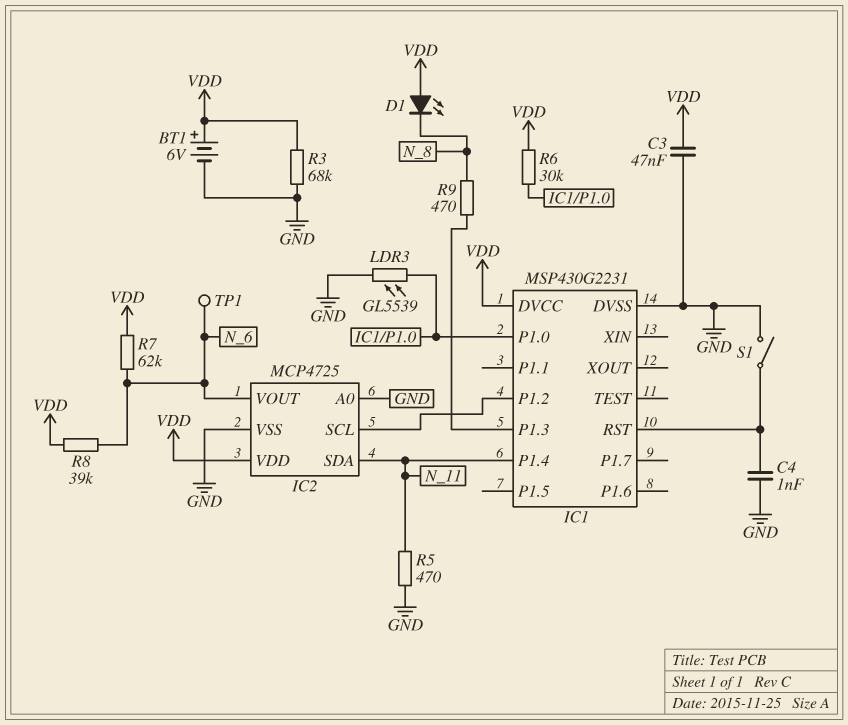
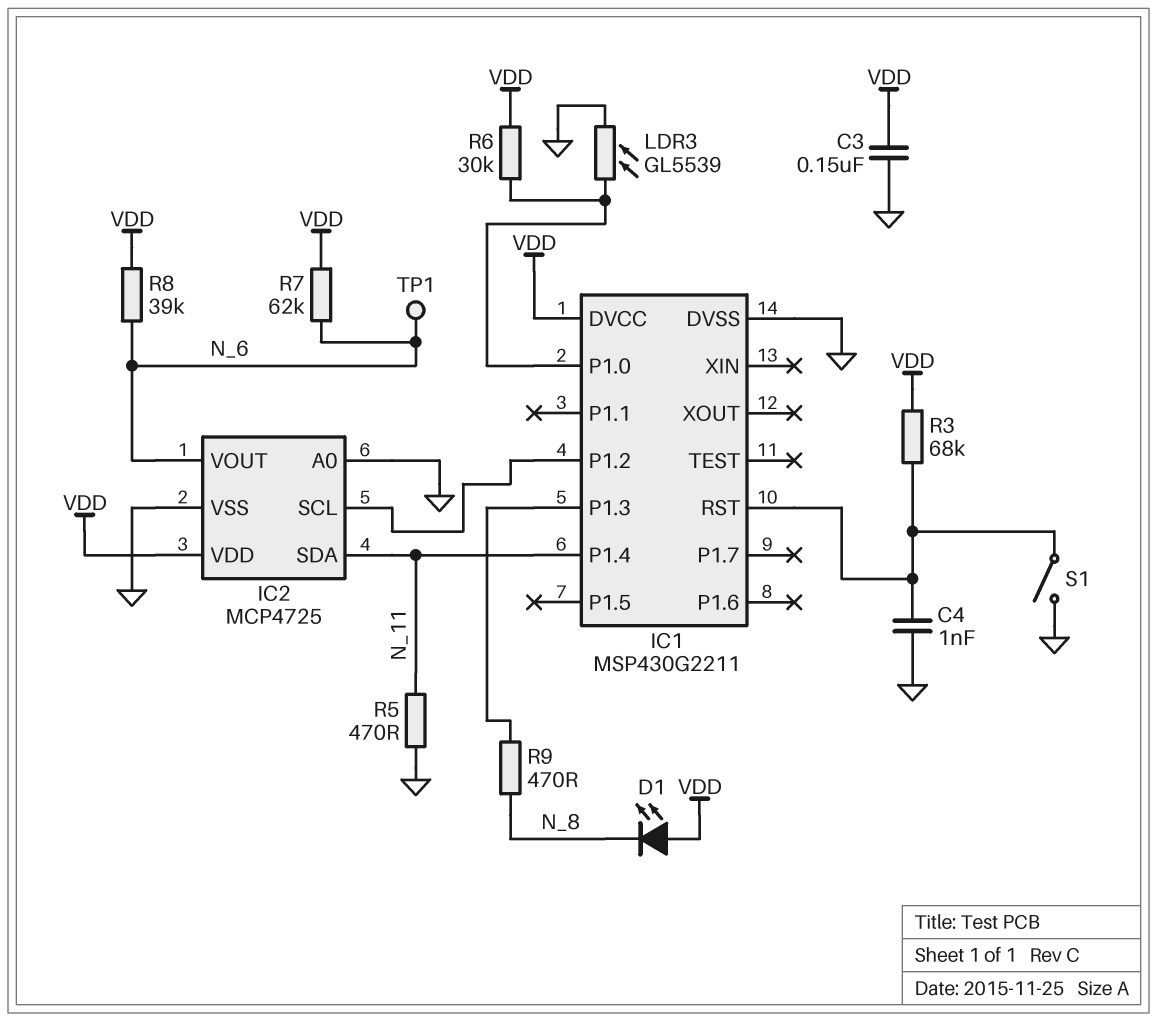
BT1: 6V (plus VDD, minus GND) -> none
C3: 47nF (GND, VDD) -> 150nF (GND, VDD)
IC1: MSP430G2231 -> MSP430G2211
R3: 68k (GND, VDD) -> 68k (IC1/RST, VDD)

